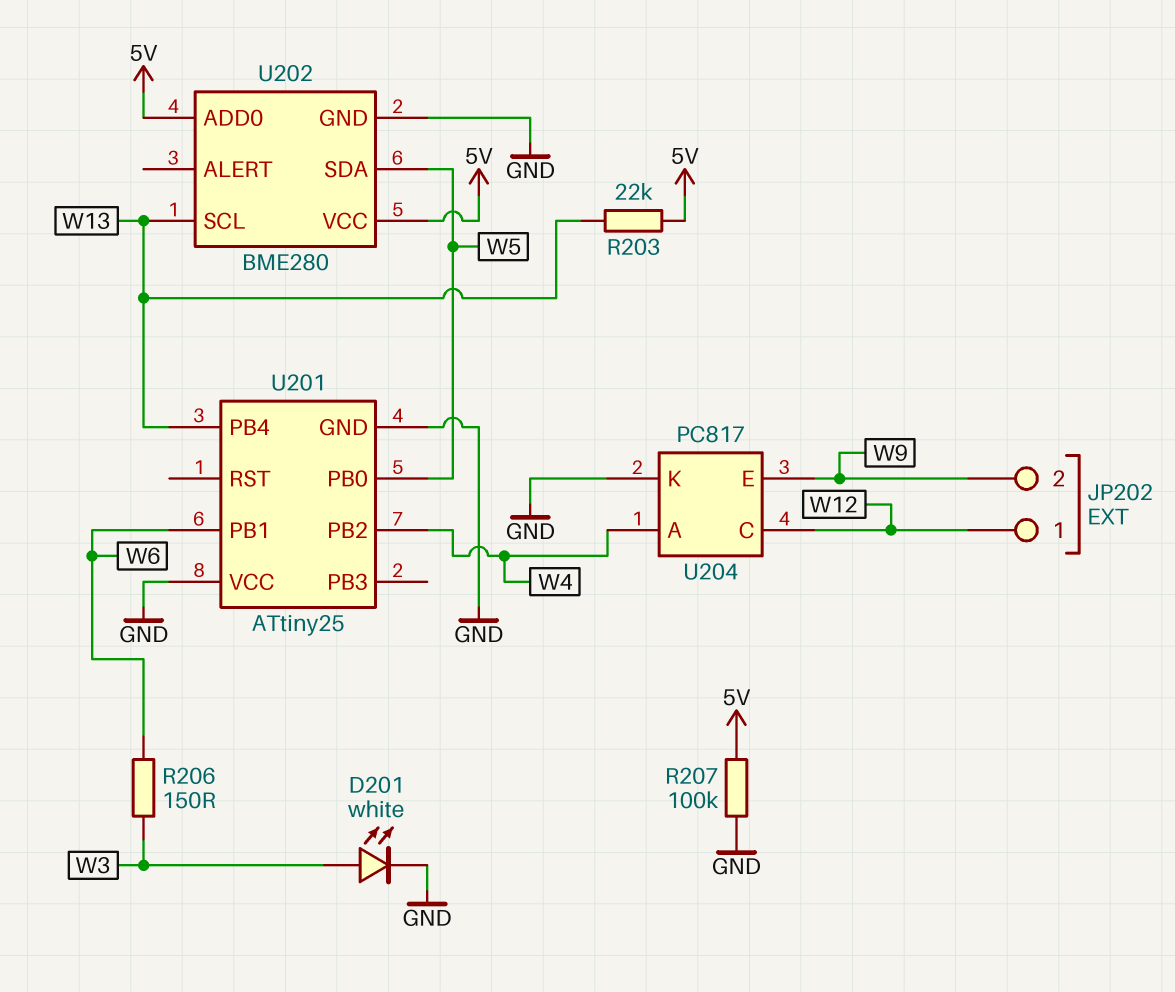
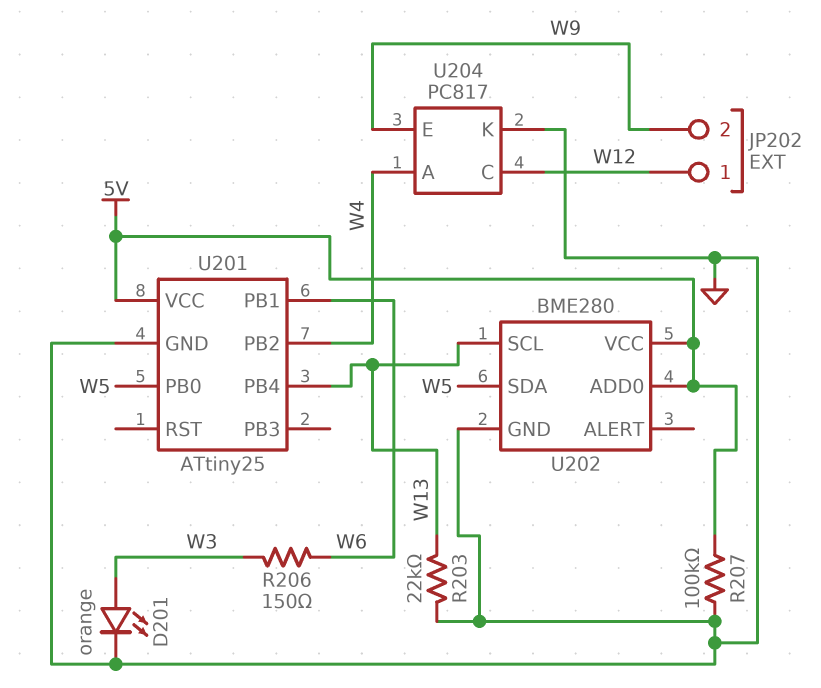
D201: LED white (A W3, K GND) -> LED orange (A W3, K GND)
R203: 22k (5V, W13) -> 22k (GND, W13)
U201 pin VCC: GND -> 5V

